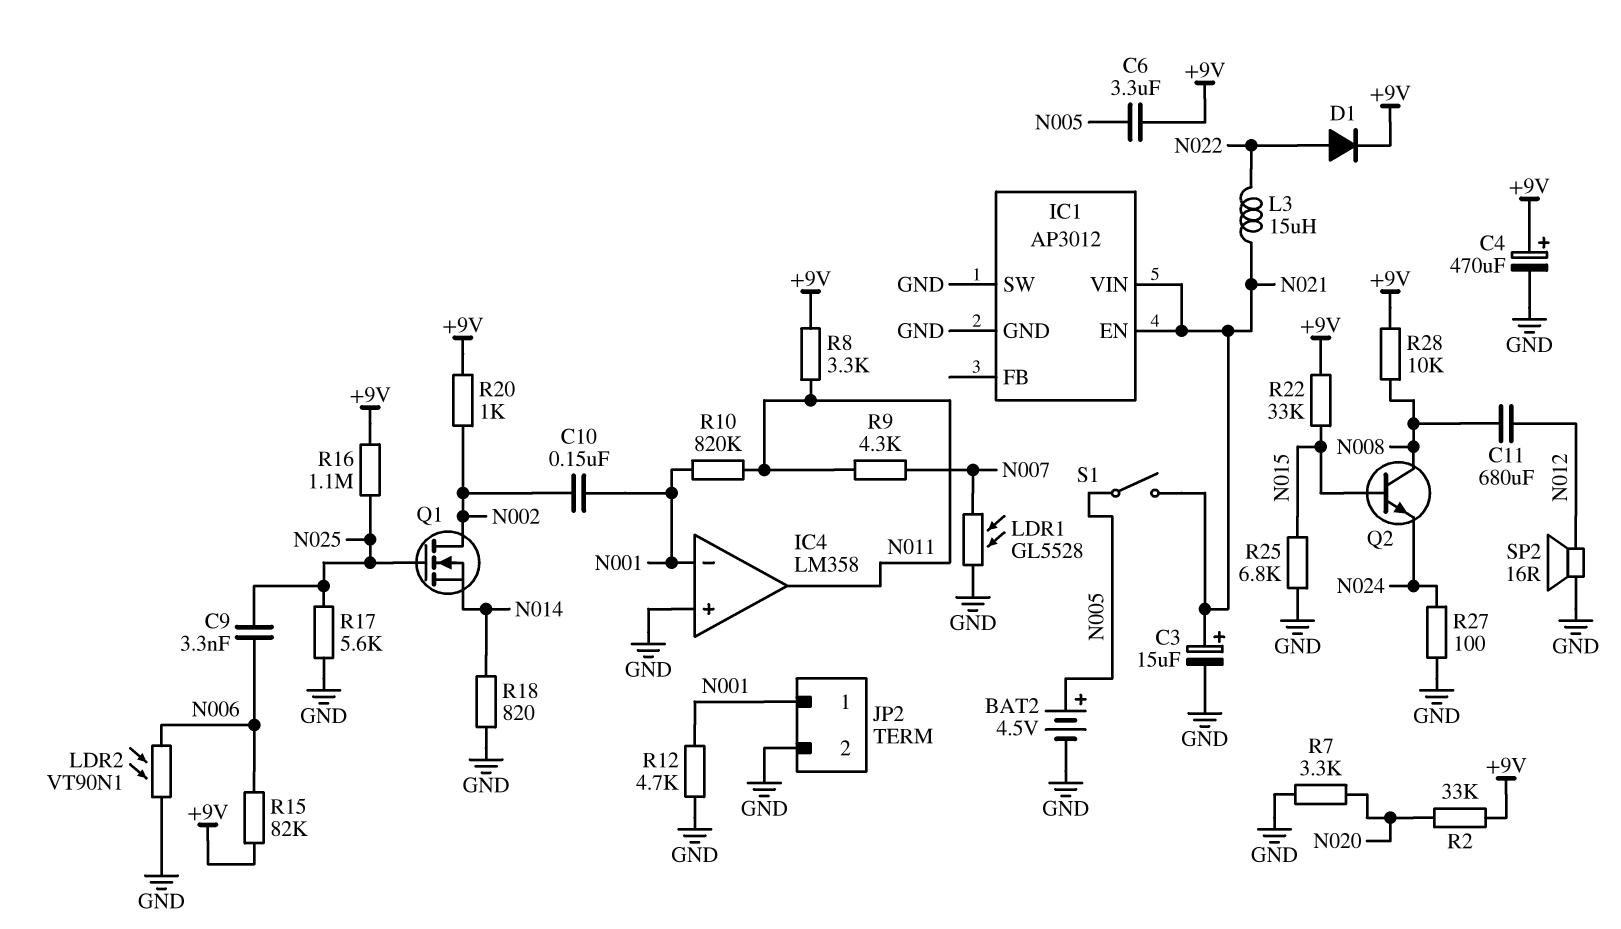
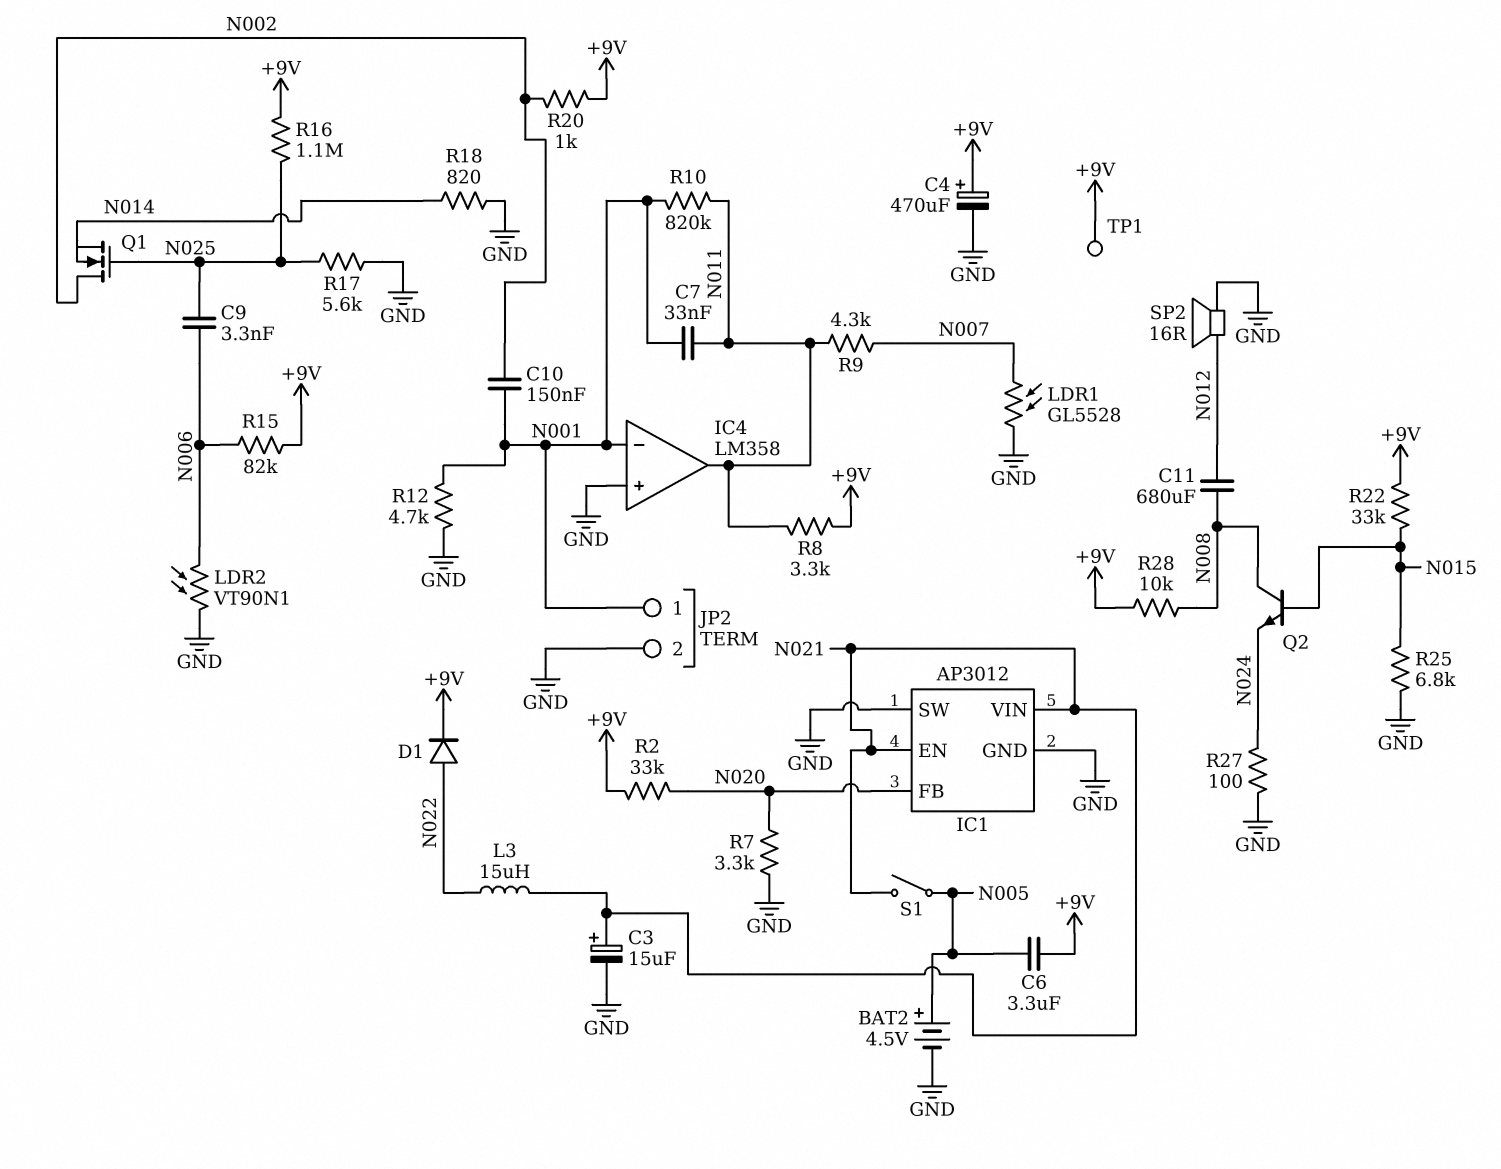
C7: none -> 33nF (N001, N011)
IC1 pin FB: none -> N020
TP1: none -> test point (+9V)

